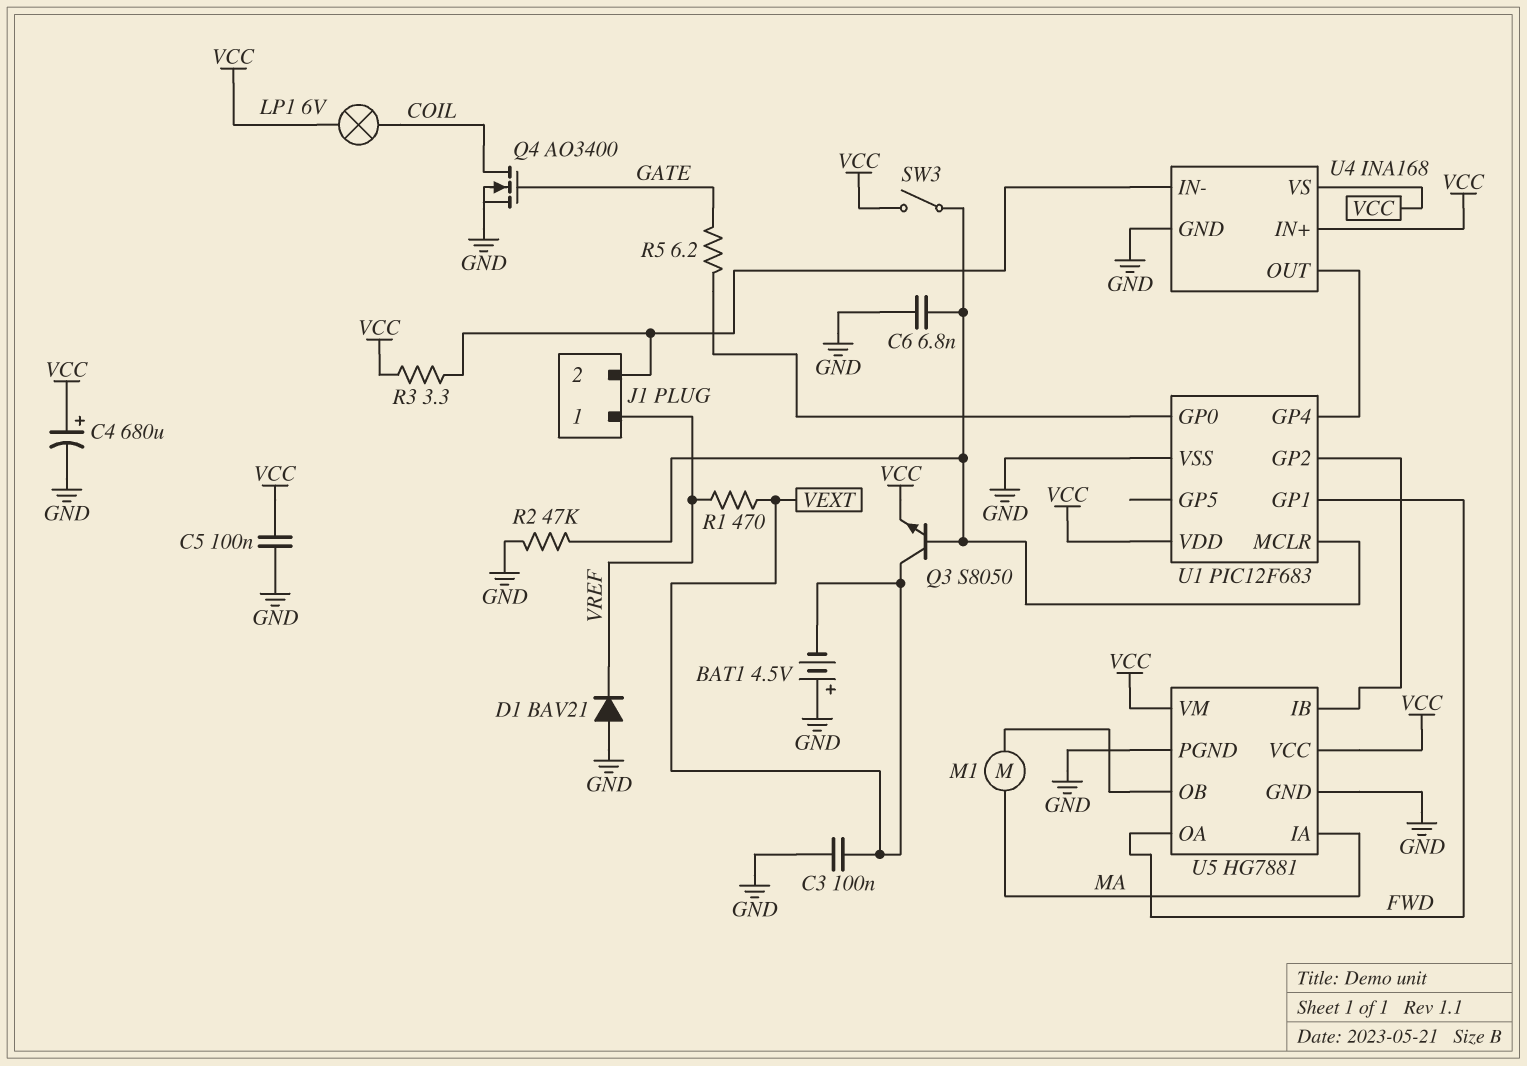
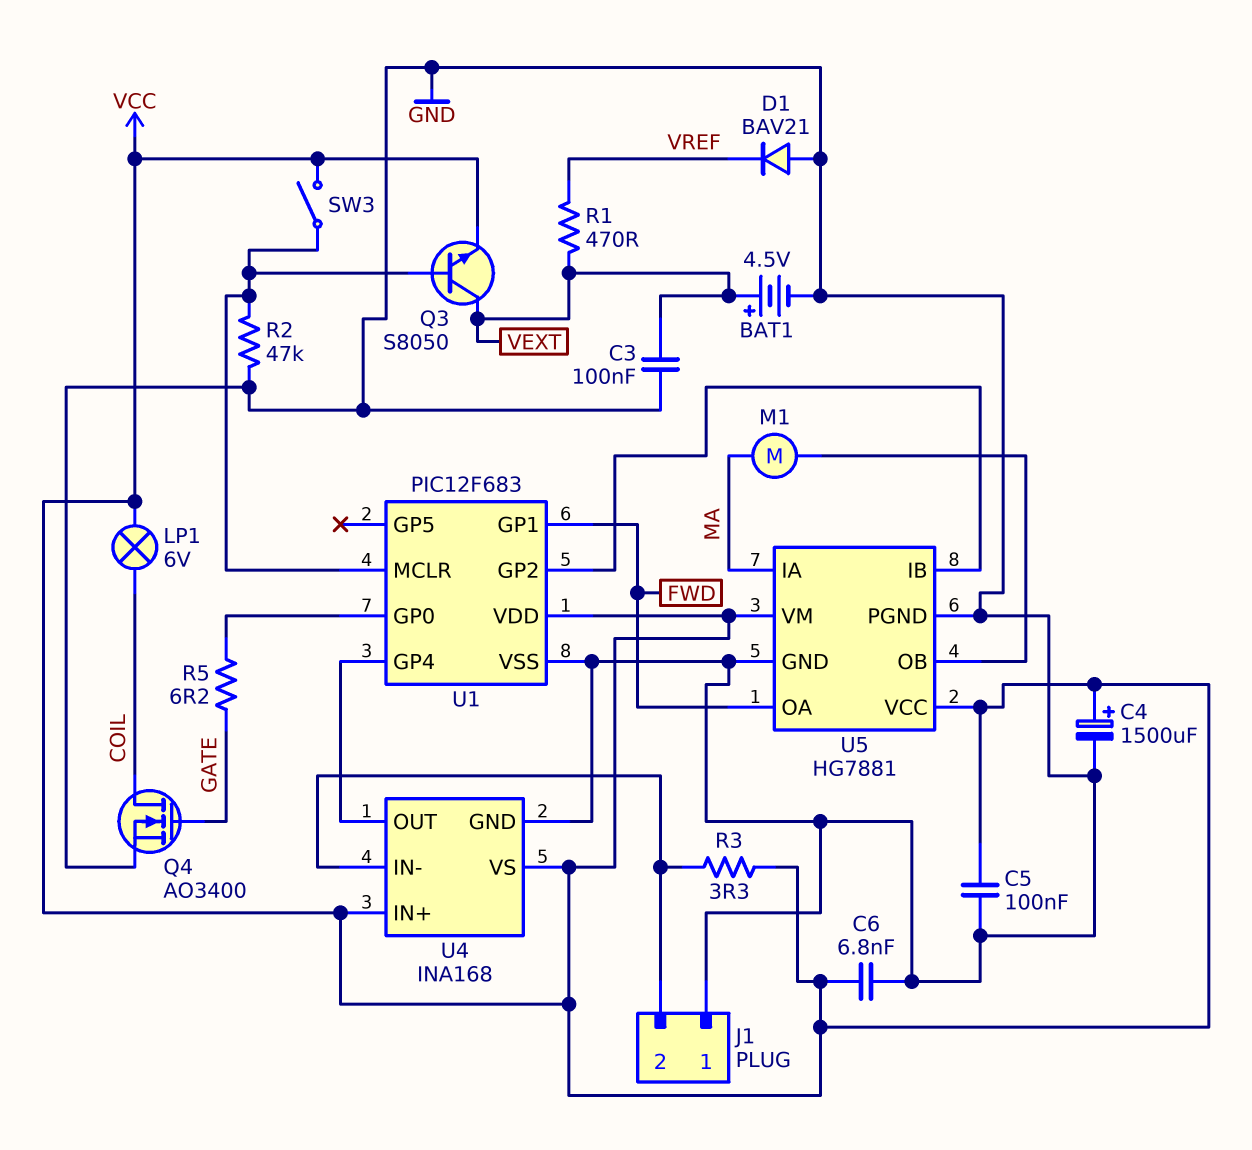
BAT1: 4.5V (plus GND, minus VEXT) -> 4.5V (plus VEXT, minus GND)
C4: 680uF (plus VCC, minus GND) -> 1500uF (plus VCC, minus GND)
C6: 6.8nF (GND, U1/MCLR) -> 6.8nF (GND, VCC)
J1 pin 1: VREF -> GND

